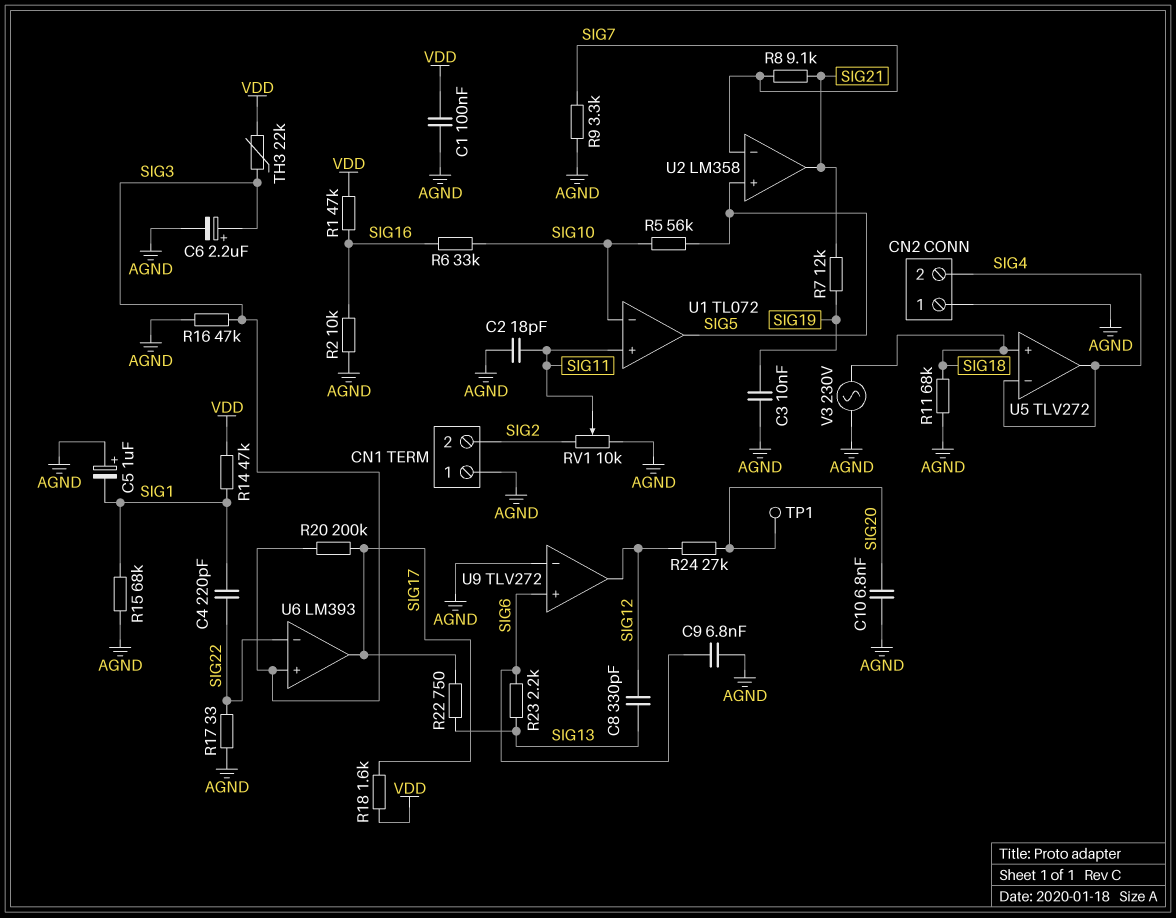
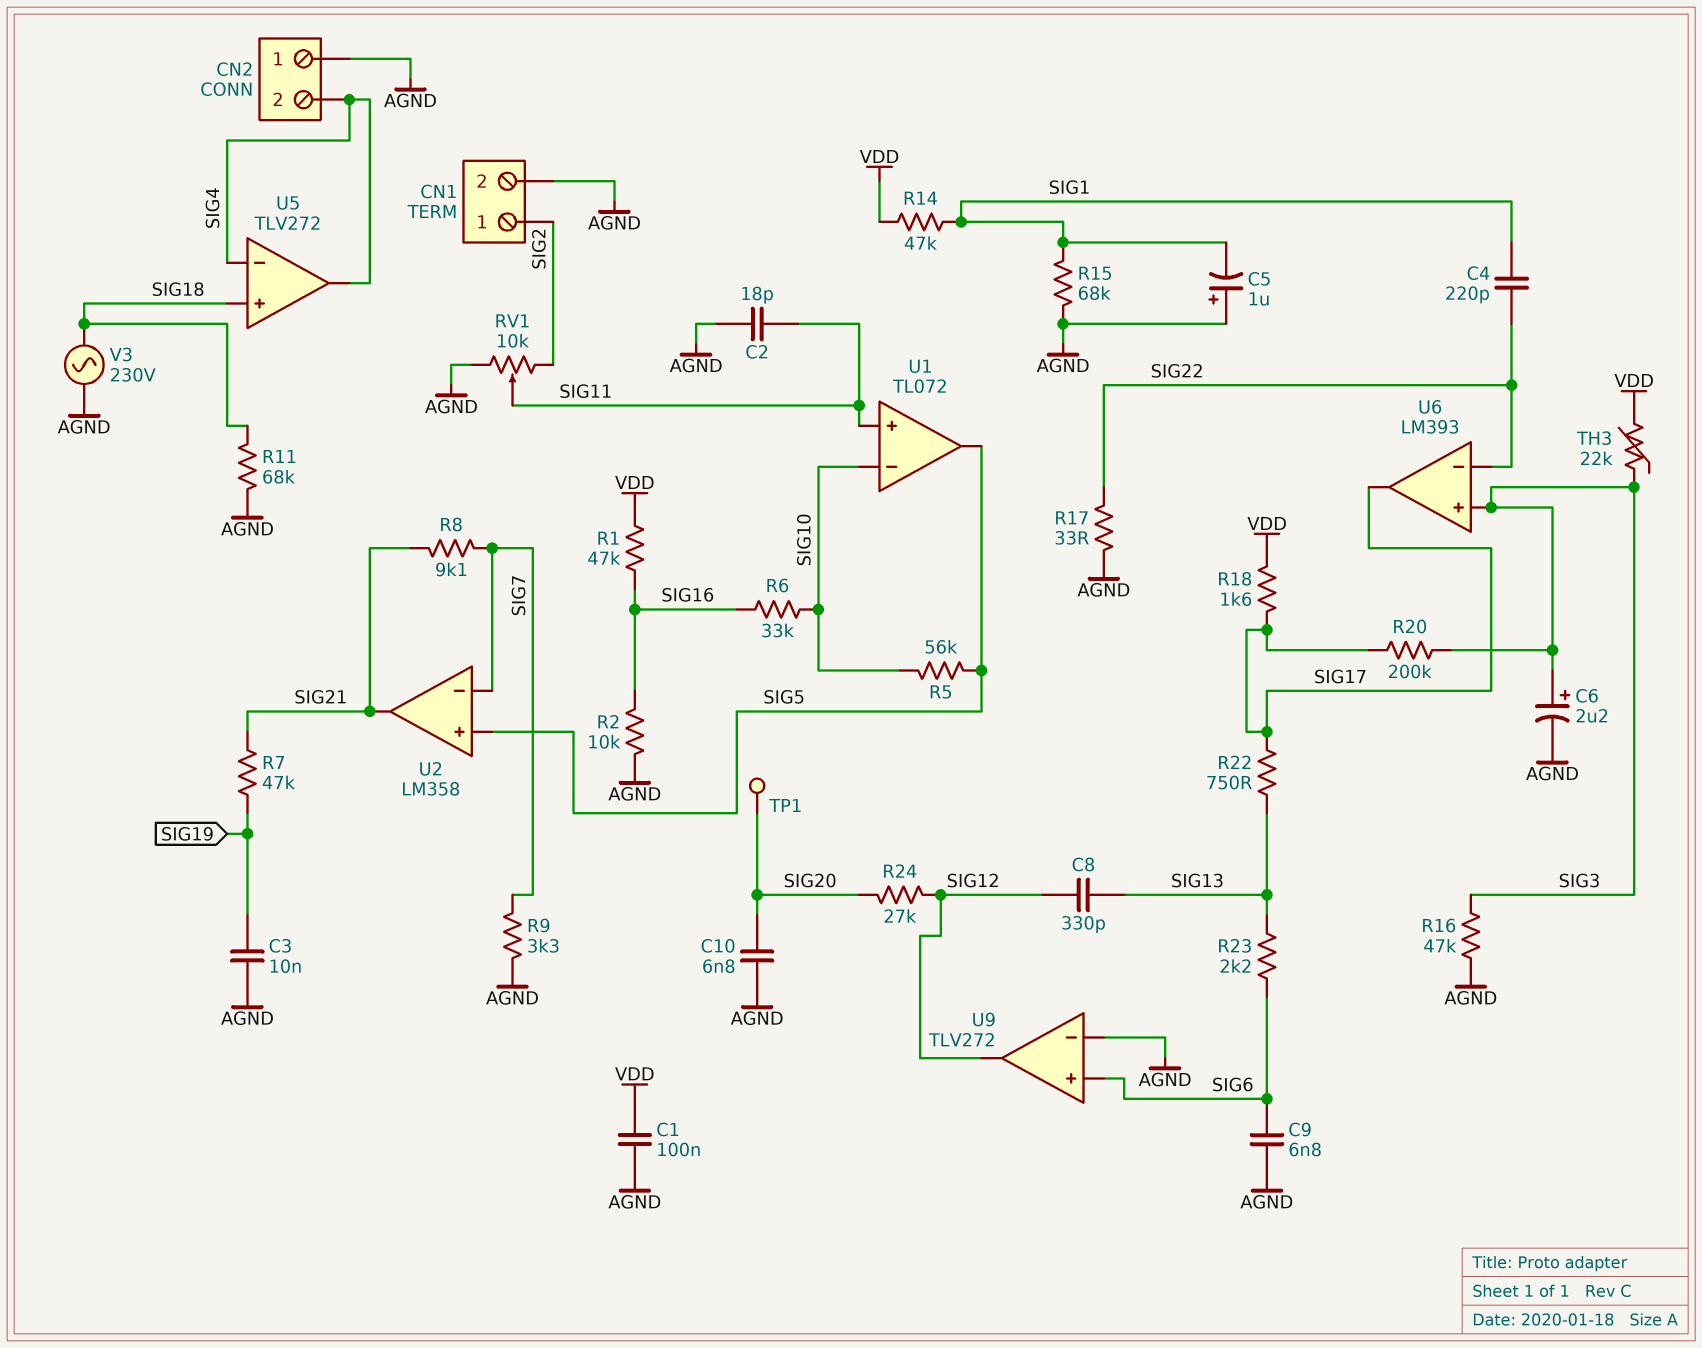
CN1 pin 1: AGND -> SIG2
CN1 pin 2: SIG2 -> AGND
R7: 12k (SIG19, SIG21) -> 47k (SIG19, SIG21)

